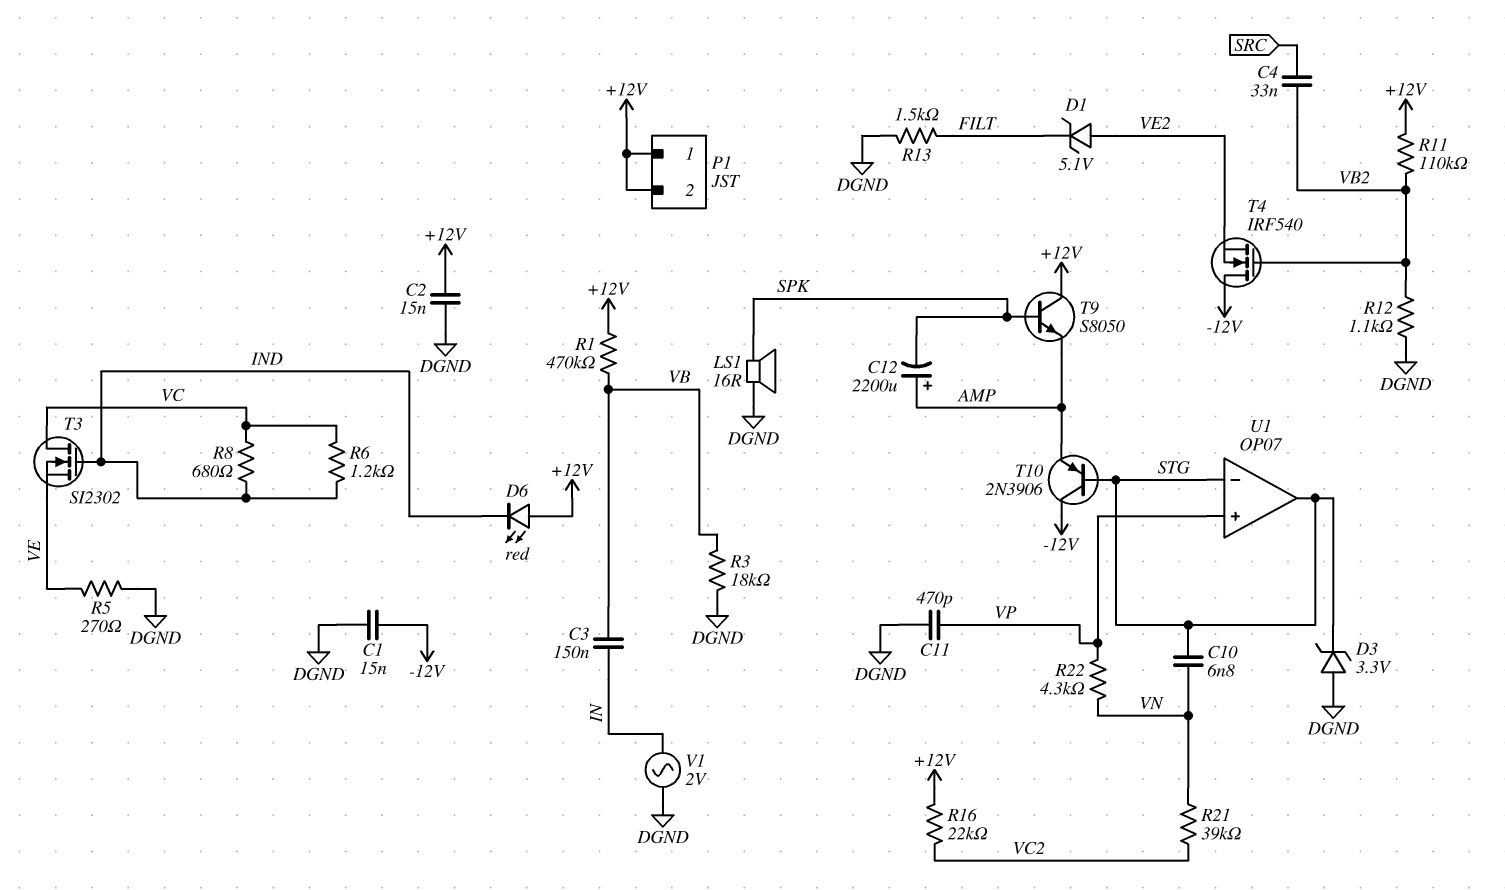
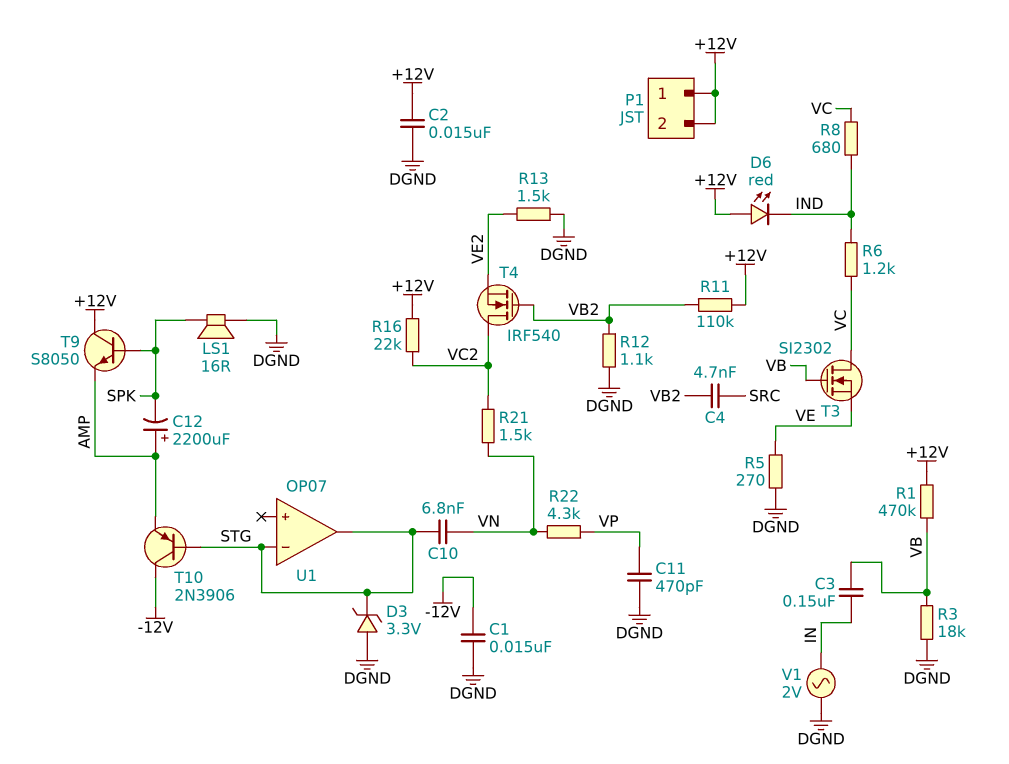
C4: 33nF (SRC, VB2) -> 4.7nF (SRC, VB2)
D1: zener 5.1V (A VE2, K FILT) -> none
R13: 1.5k (DGND, FILT) -> 1.5k (DGND, VE2)
R21: 39k (VC2, VN) -> 1.5k (VC2, VN)
T3: NMOS SI2302 (G IND, D VC, S VE) -> NMOS SI2302 (G VB, D VC, S VE)
T4: NMOS IRF540 (G VB2, D -12V, S VE2) -> NMOS IRF540 (G VB2, D VC2, S VE2)
U1 pin in+: VP -> none

